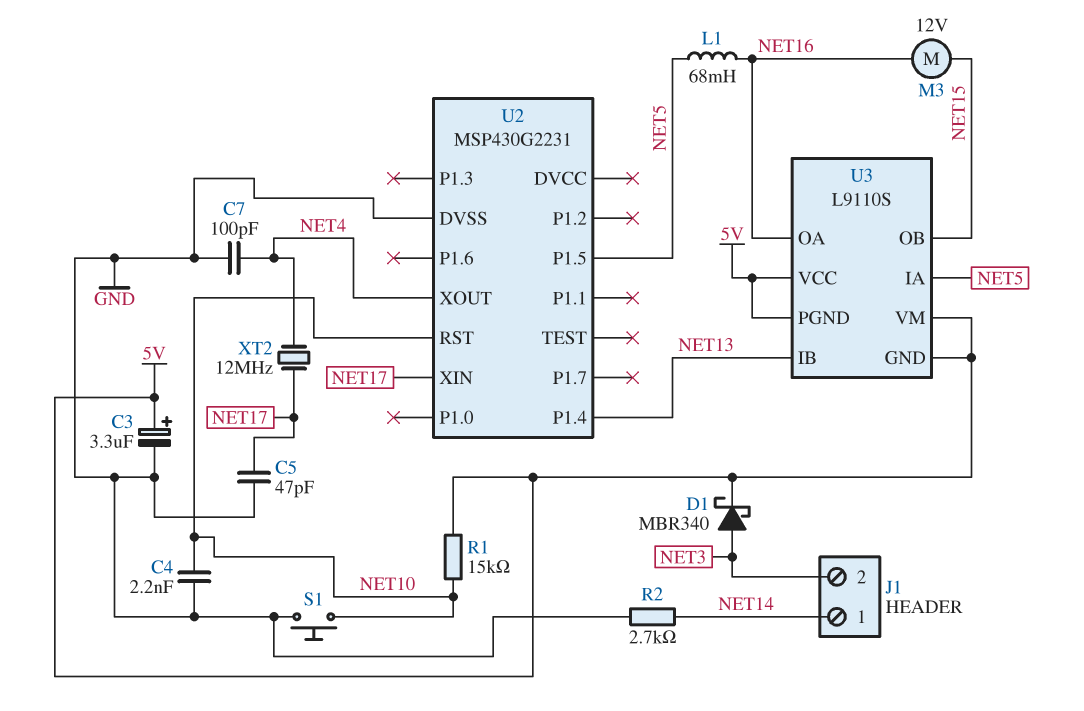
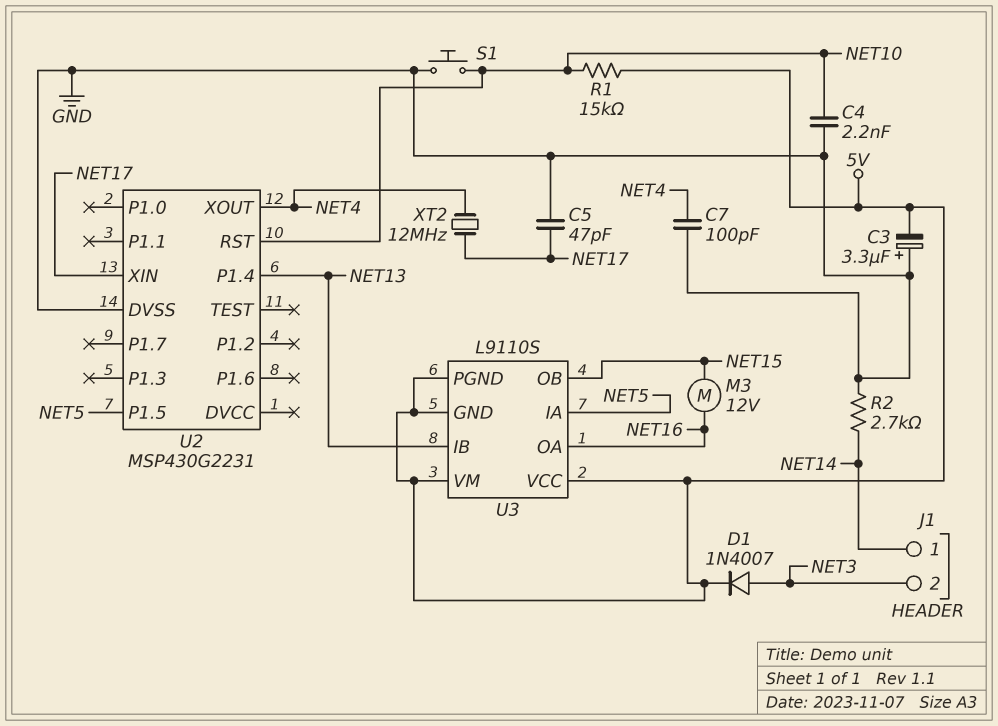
C3: 3.3uF (plus 5V, minus GND) -> 3.3uF (plus GND, minus 5V)
D1: schottky MBR340 (A NET3, K 5V) -> diode 1N4007 (A NET3, K 5V)
L1: 68mH (NET5, NET16) -> none

